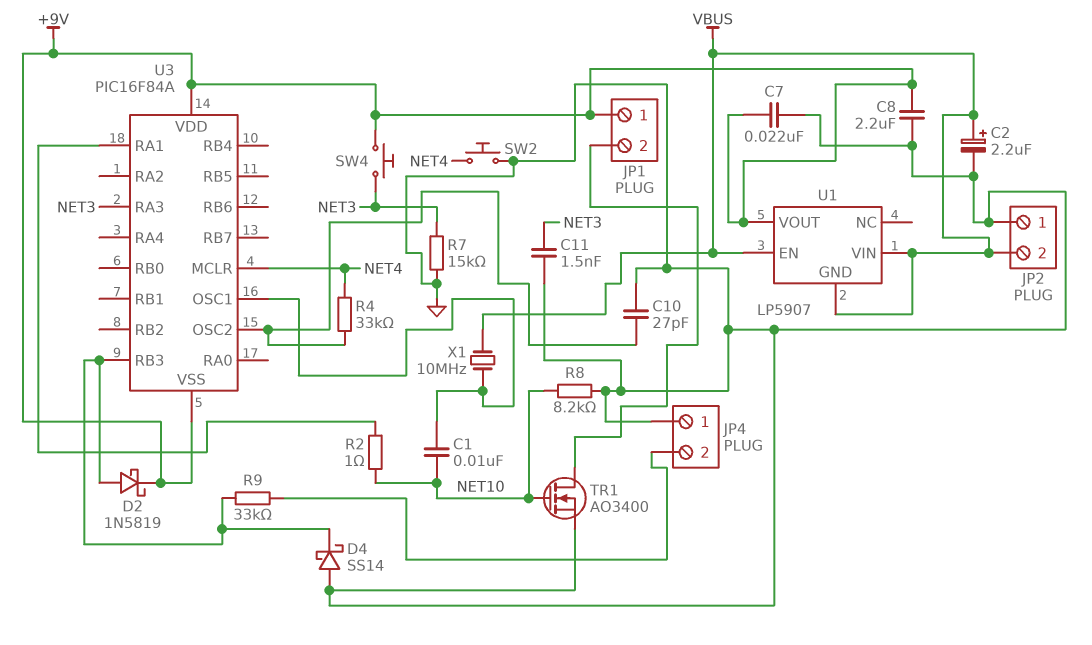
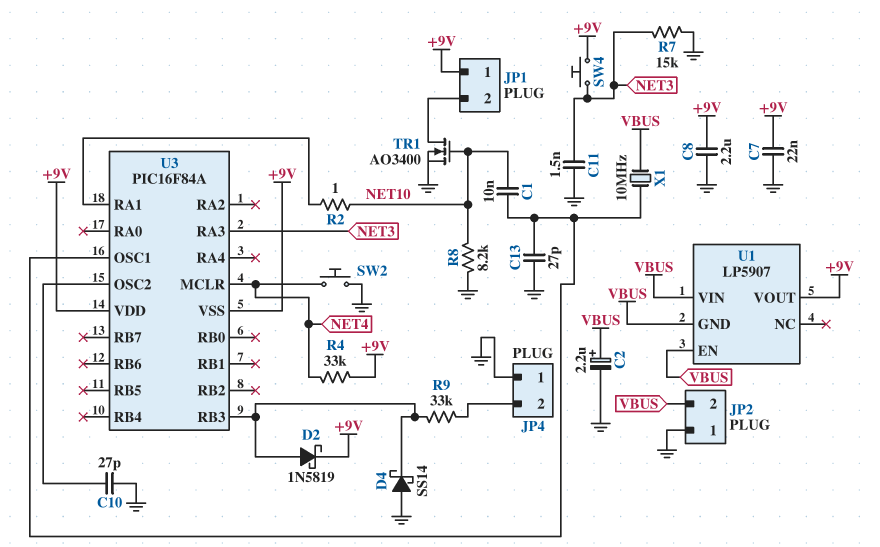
C13: none -> 27pF (GND, U3/OSC1)
R4: 33k (NET4, U3/OSC2) -> 33k (+9V, NET4)

